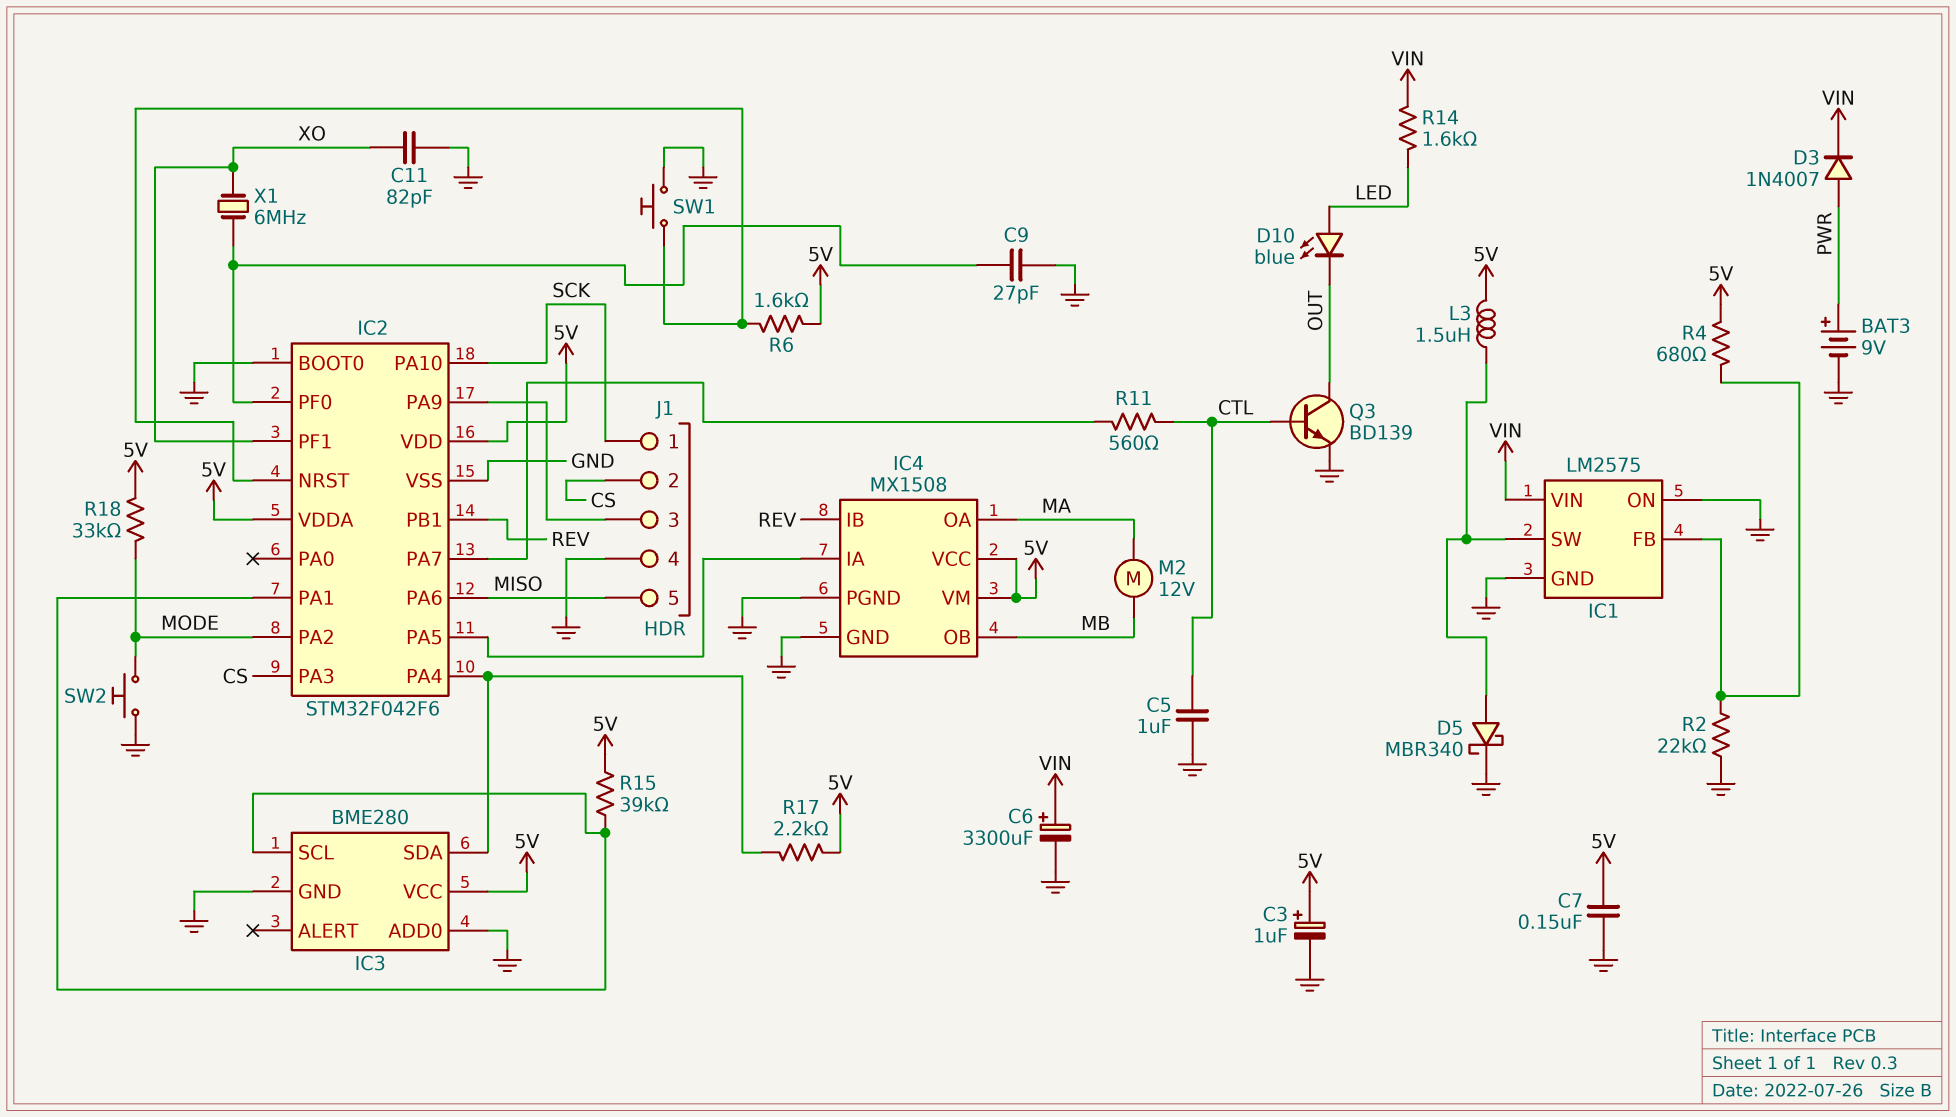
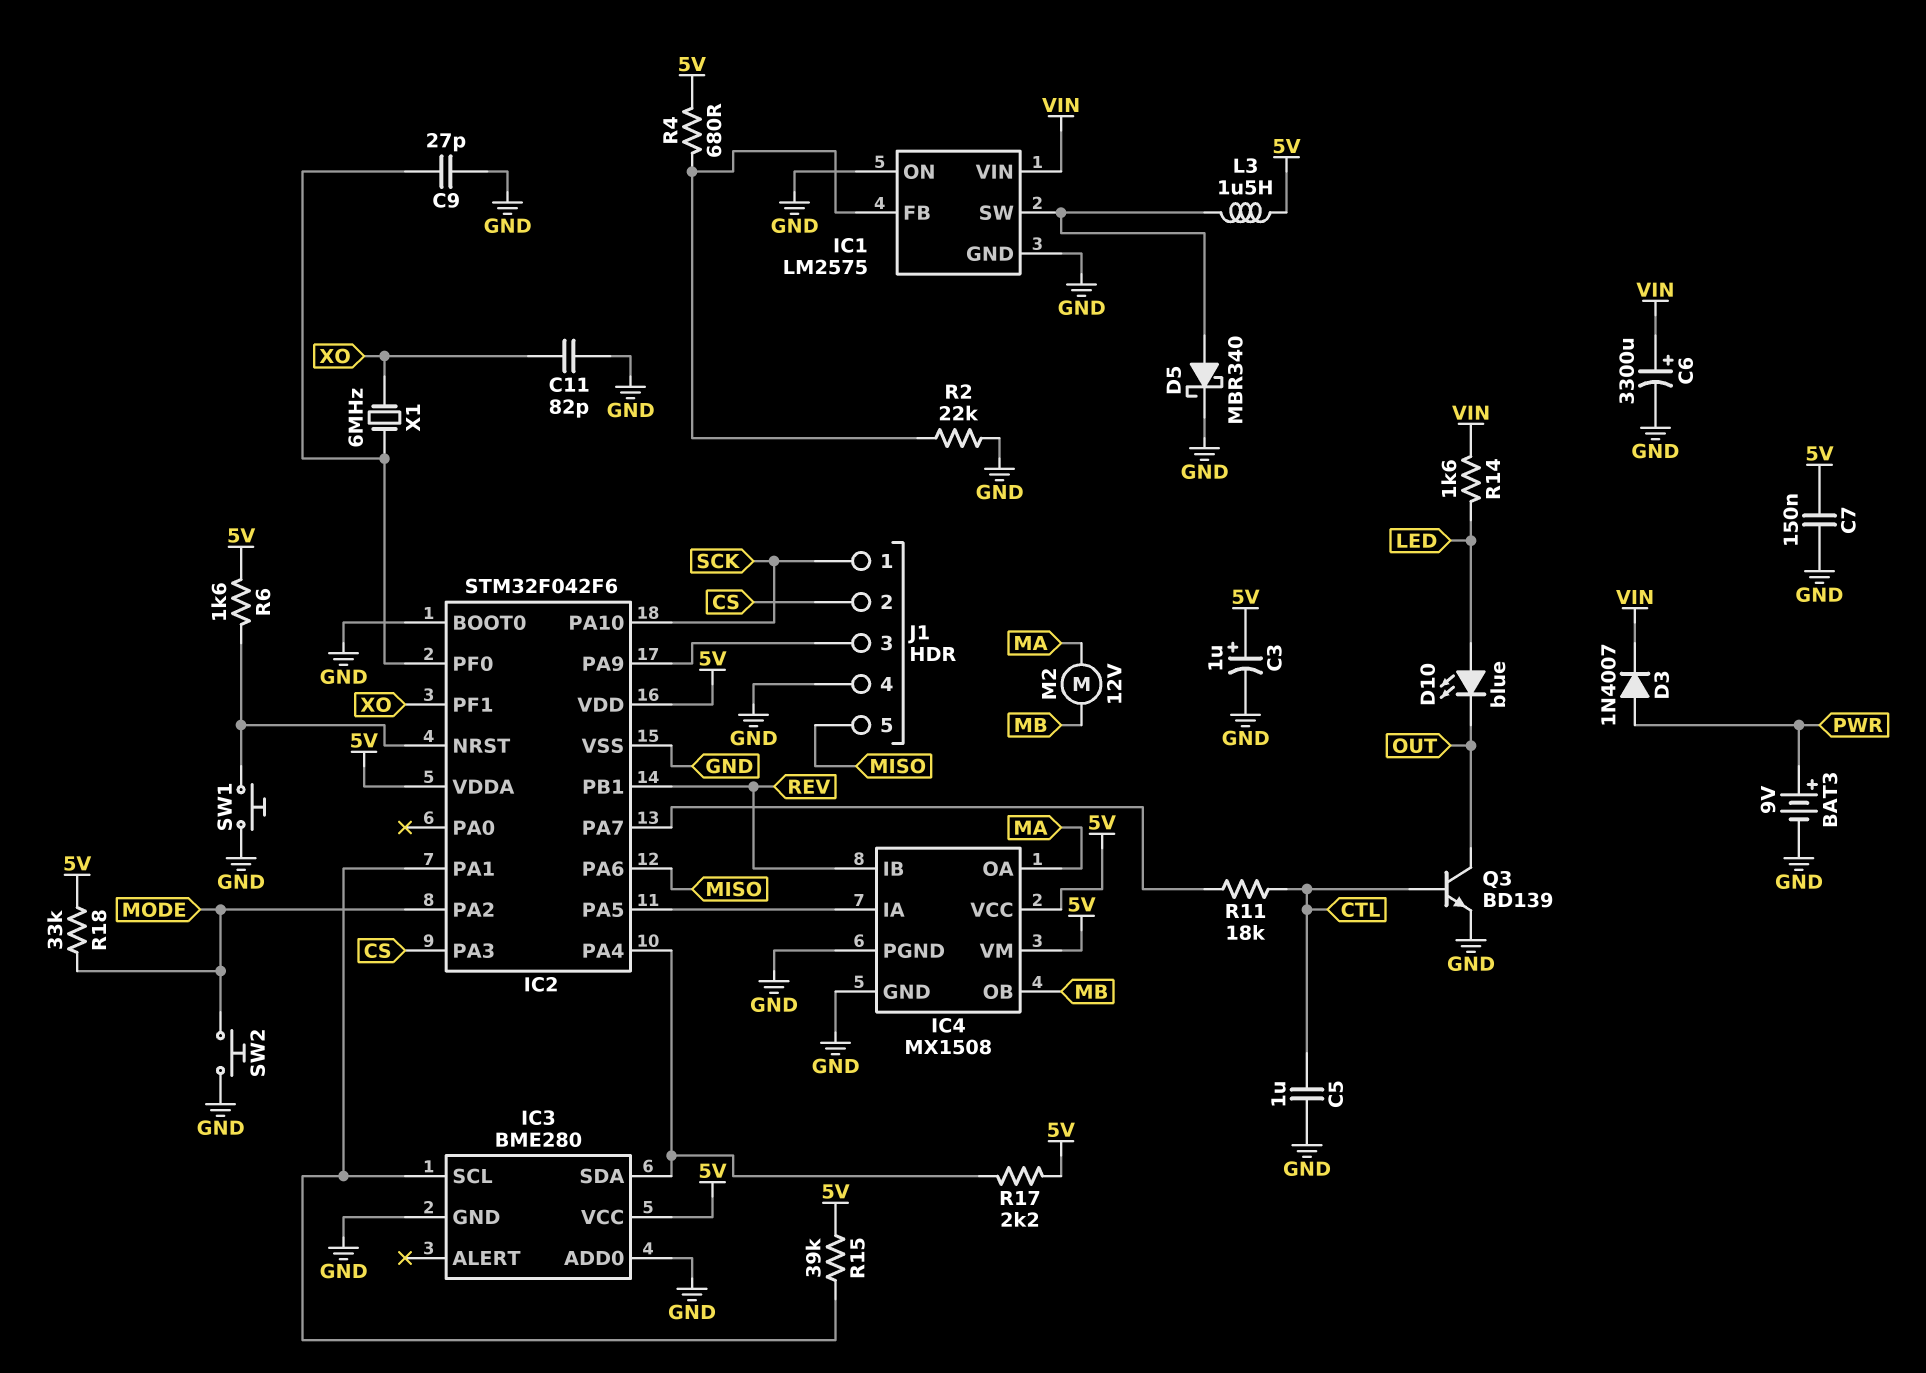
R11: 560 (CTL, IC2/PA7) -> 18k (CTL, IC2/PA7)

